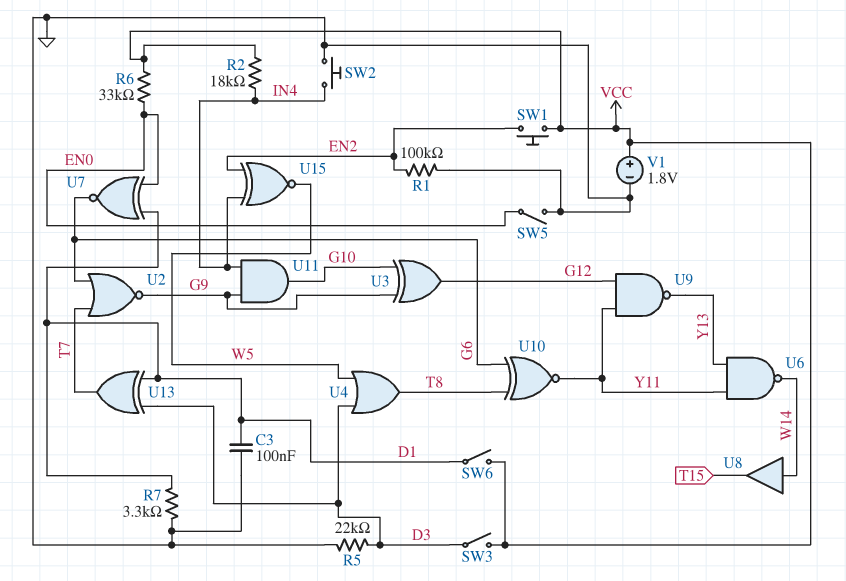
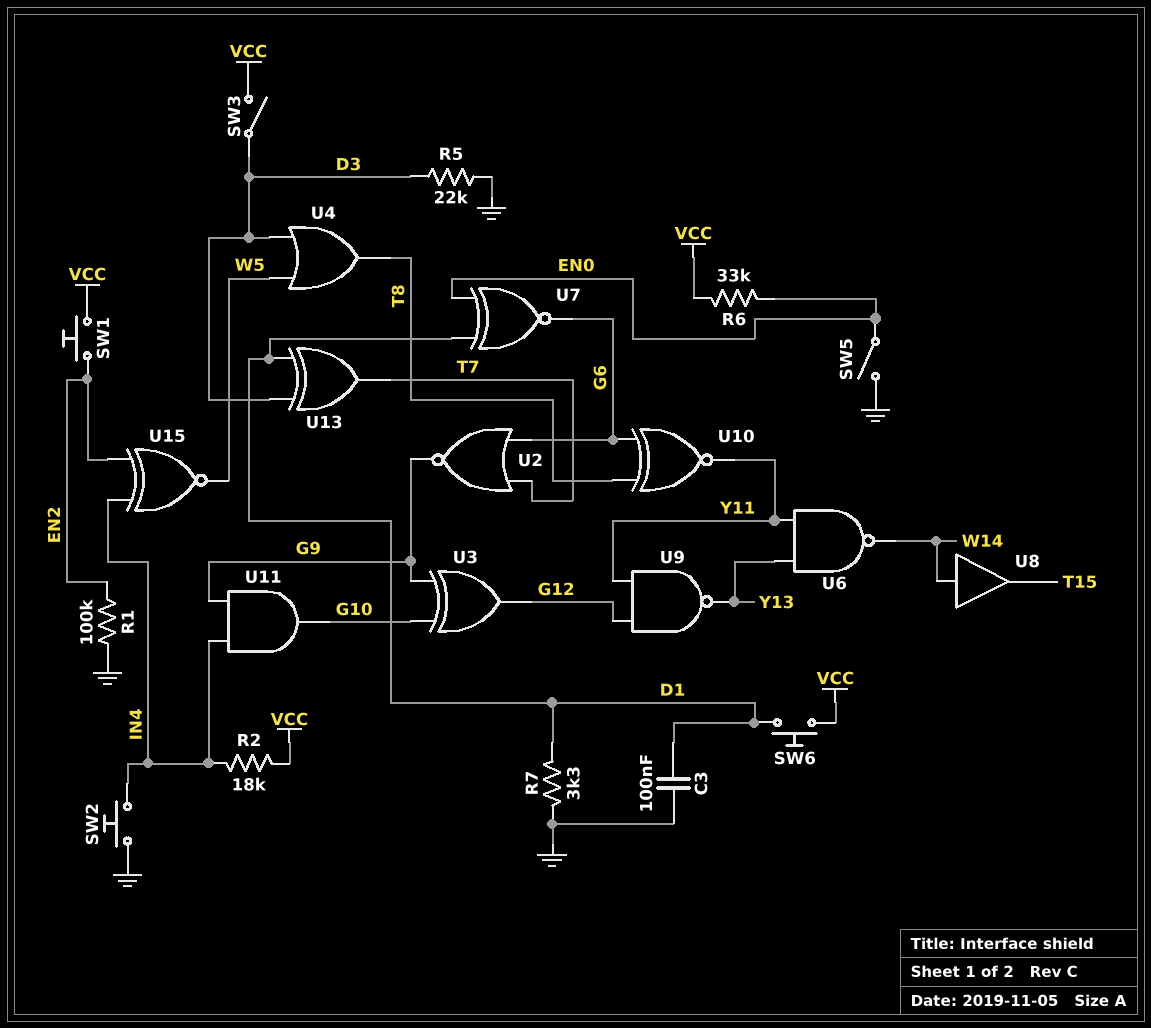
SW6: switch (D1, VCC) -> button (D1, VCC)
V1: 1.8V (plus VCC, minus GND) -> none

